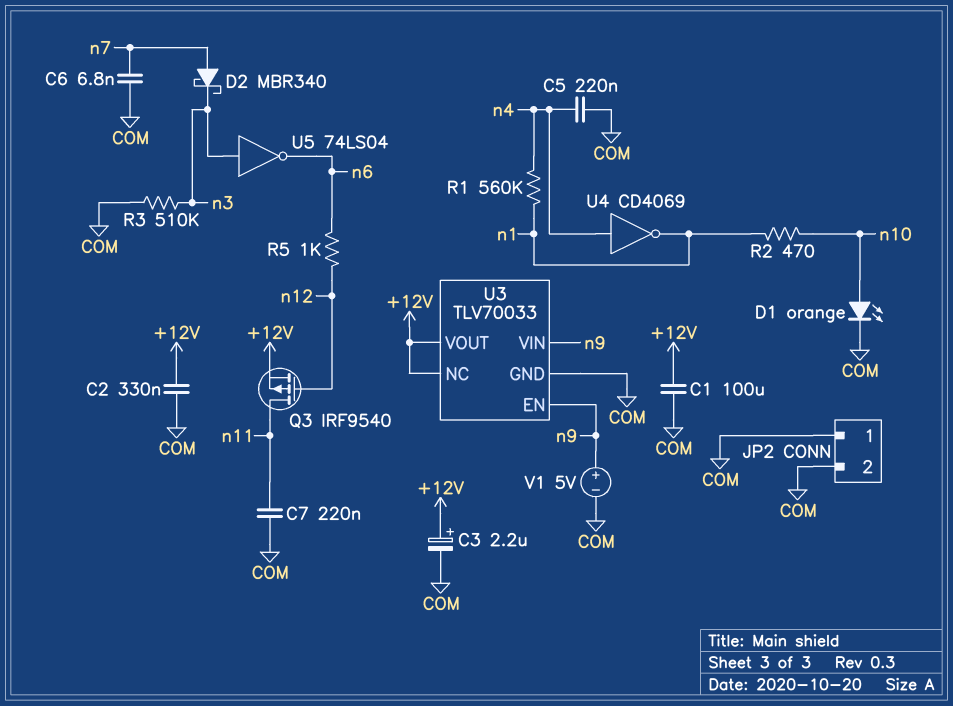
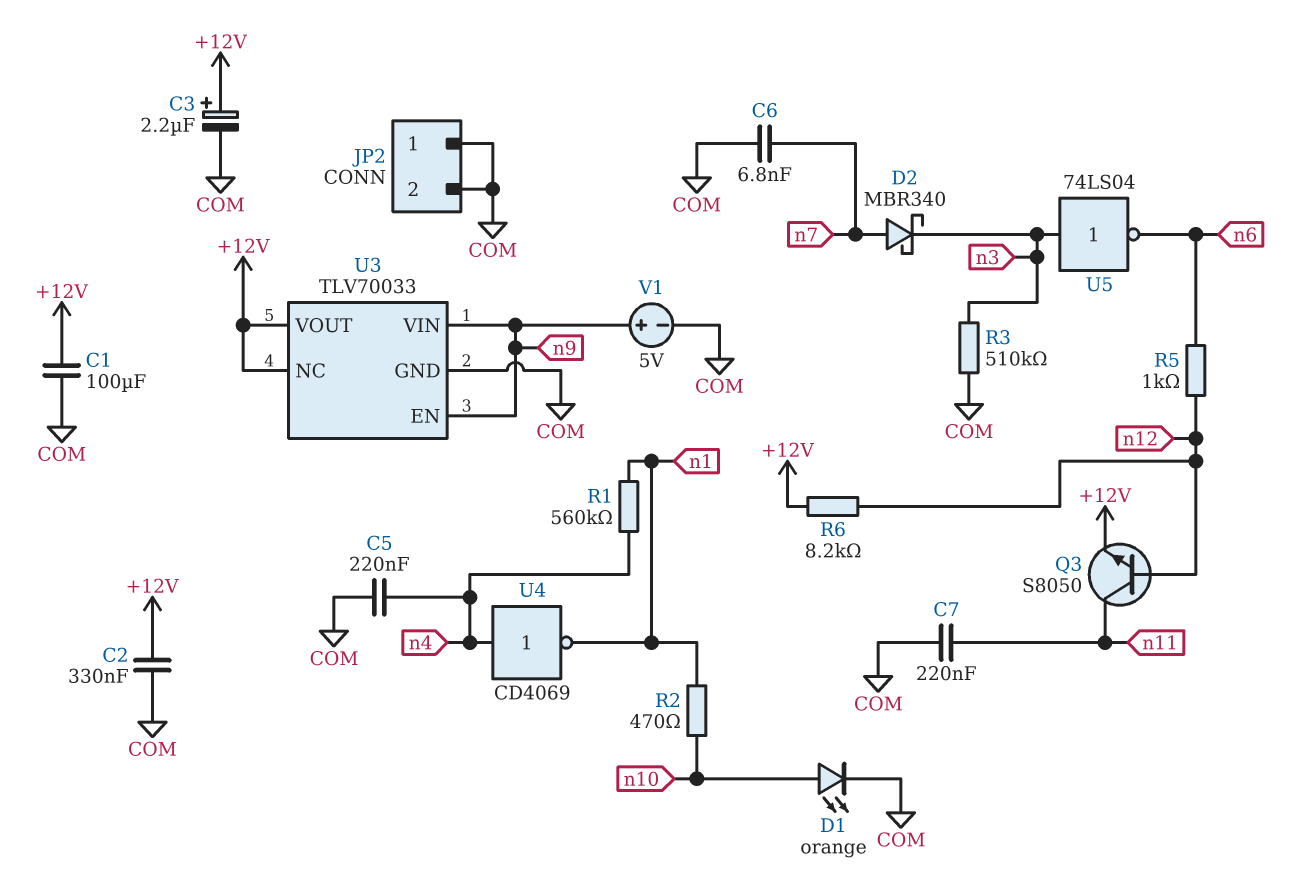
Q3: PMOS IRF9540 (G n12, D n11, S +12V) -> NPN S8050 (B n12, C n11, E +12V)
R6: none -> 8.2k (+12V, n12)

